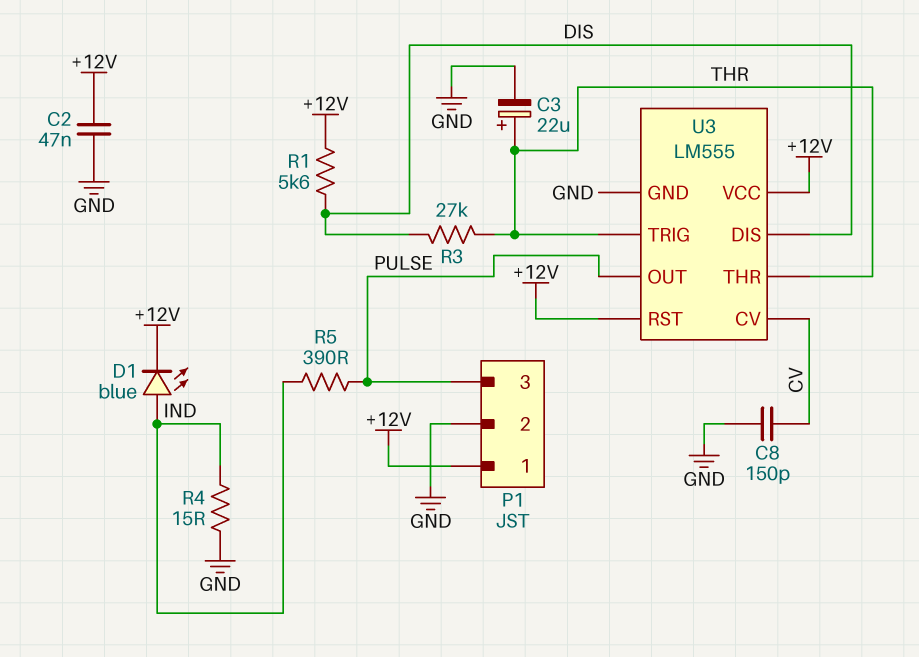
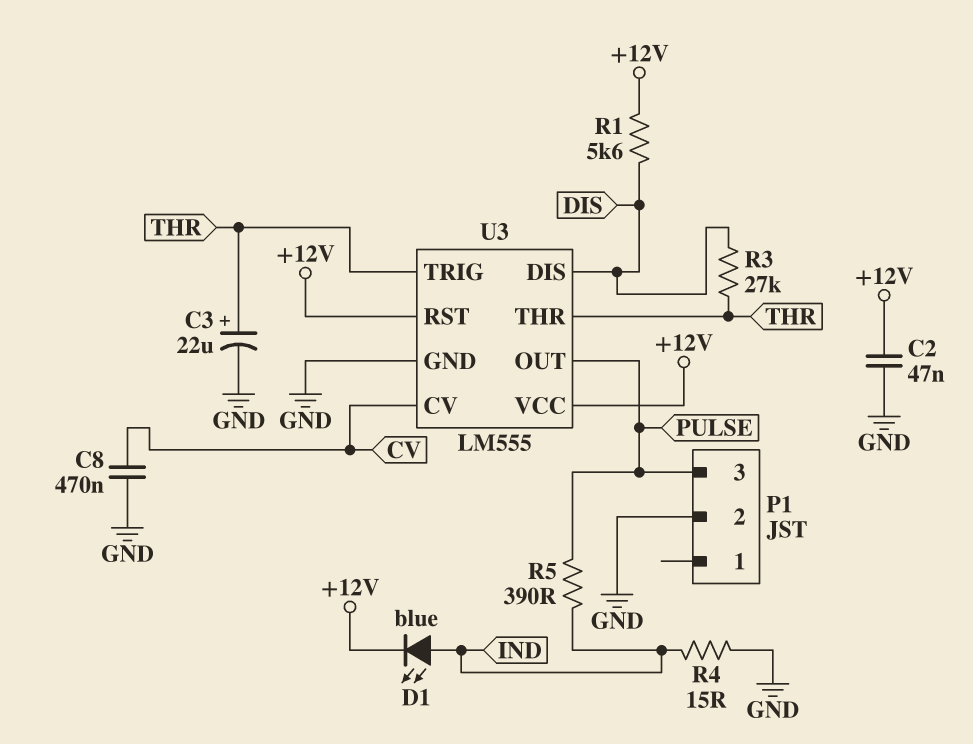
C8: 150pF (CV, GND) -> 470nF (CV, GND)
P1 pin 1: +12V -> none

